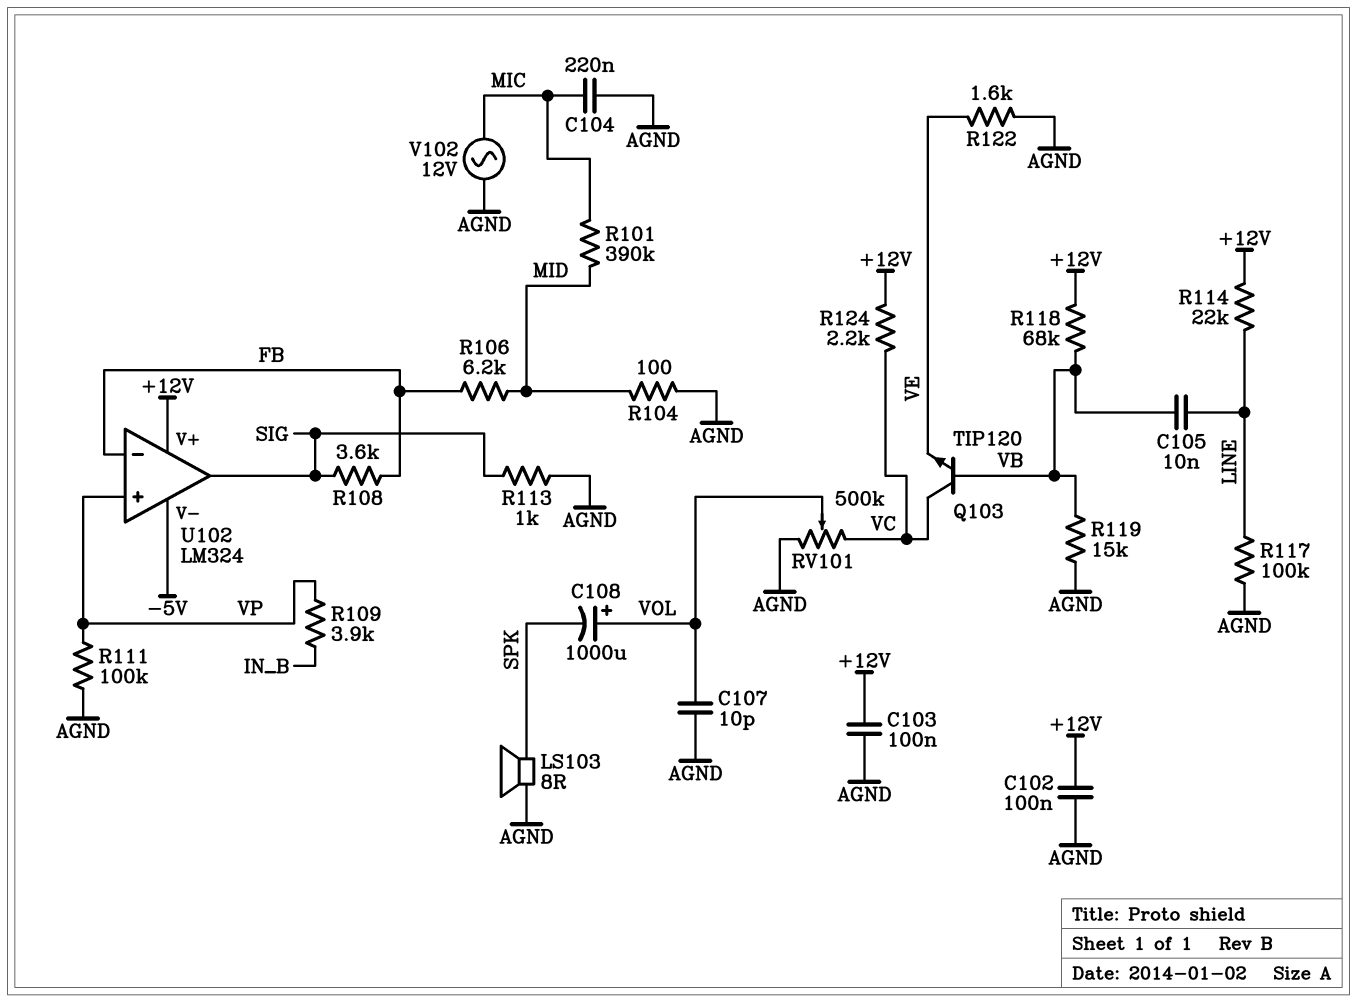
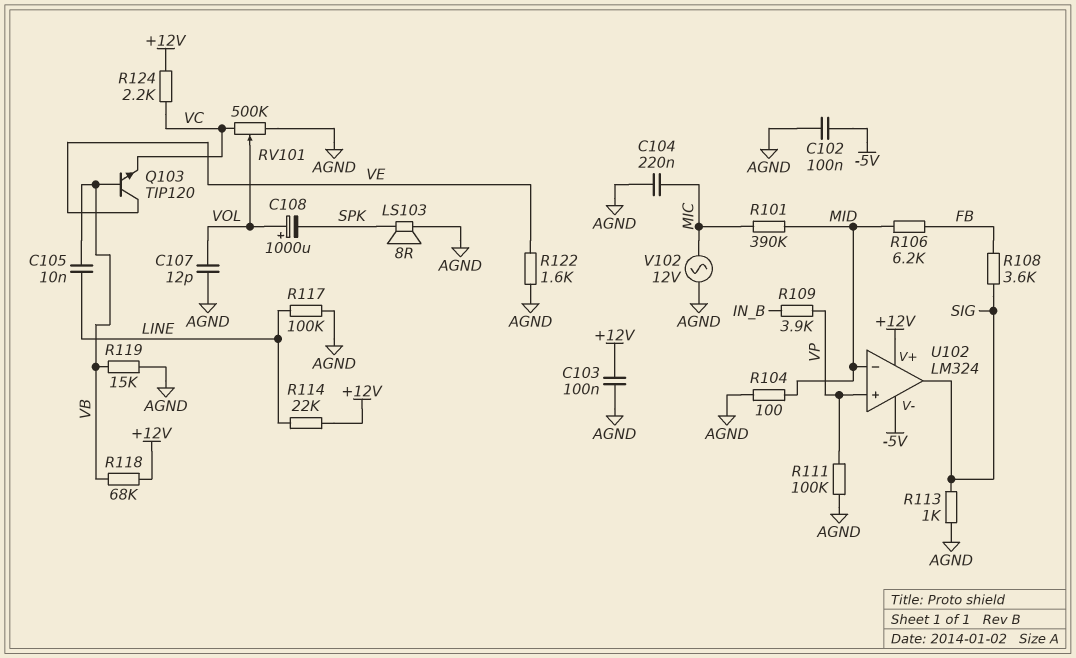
C102: 100nF (+12V, AGND) -> 100nF (-5V, AGND)
C107: 10pF (AGND, VOL) -> 12pF (AGND, VOL)
Q103: NPN TIP120 (B VB, C VC, E VE) -> NPN TIP120 (B VB, C VE, E VC)
U102 pin in-: FB -> MID

